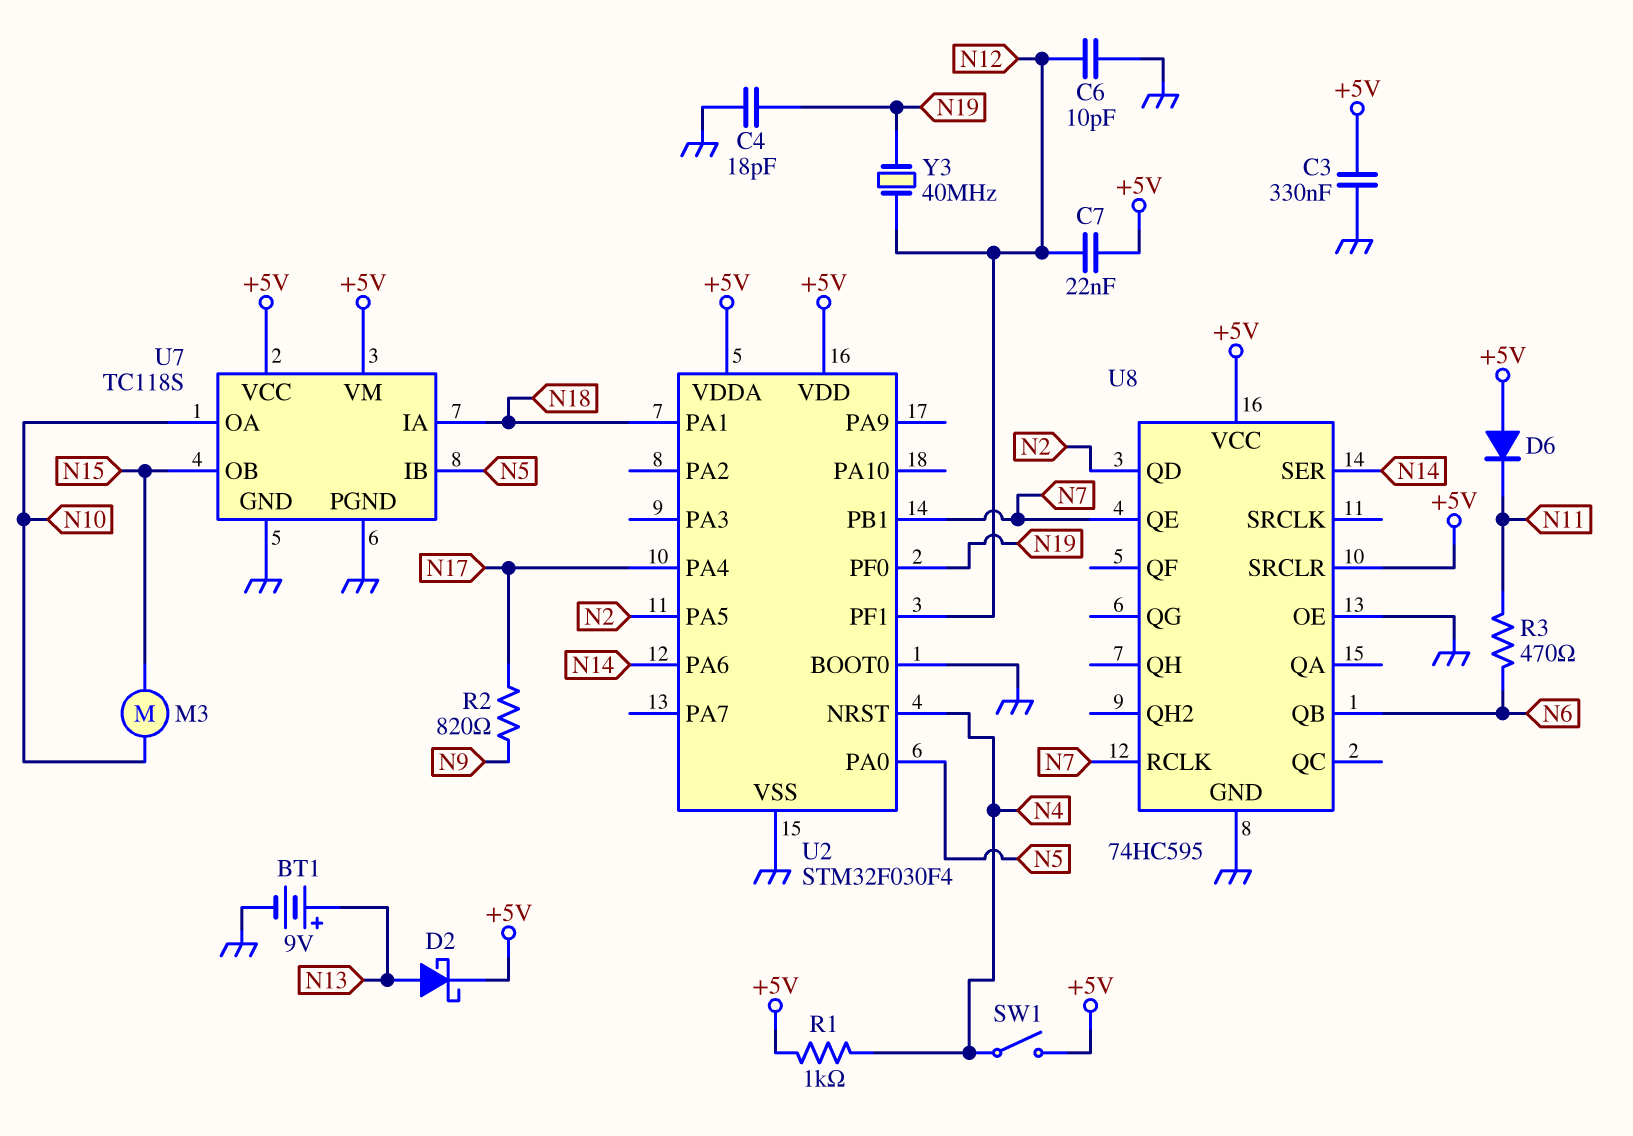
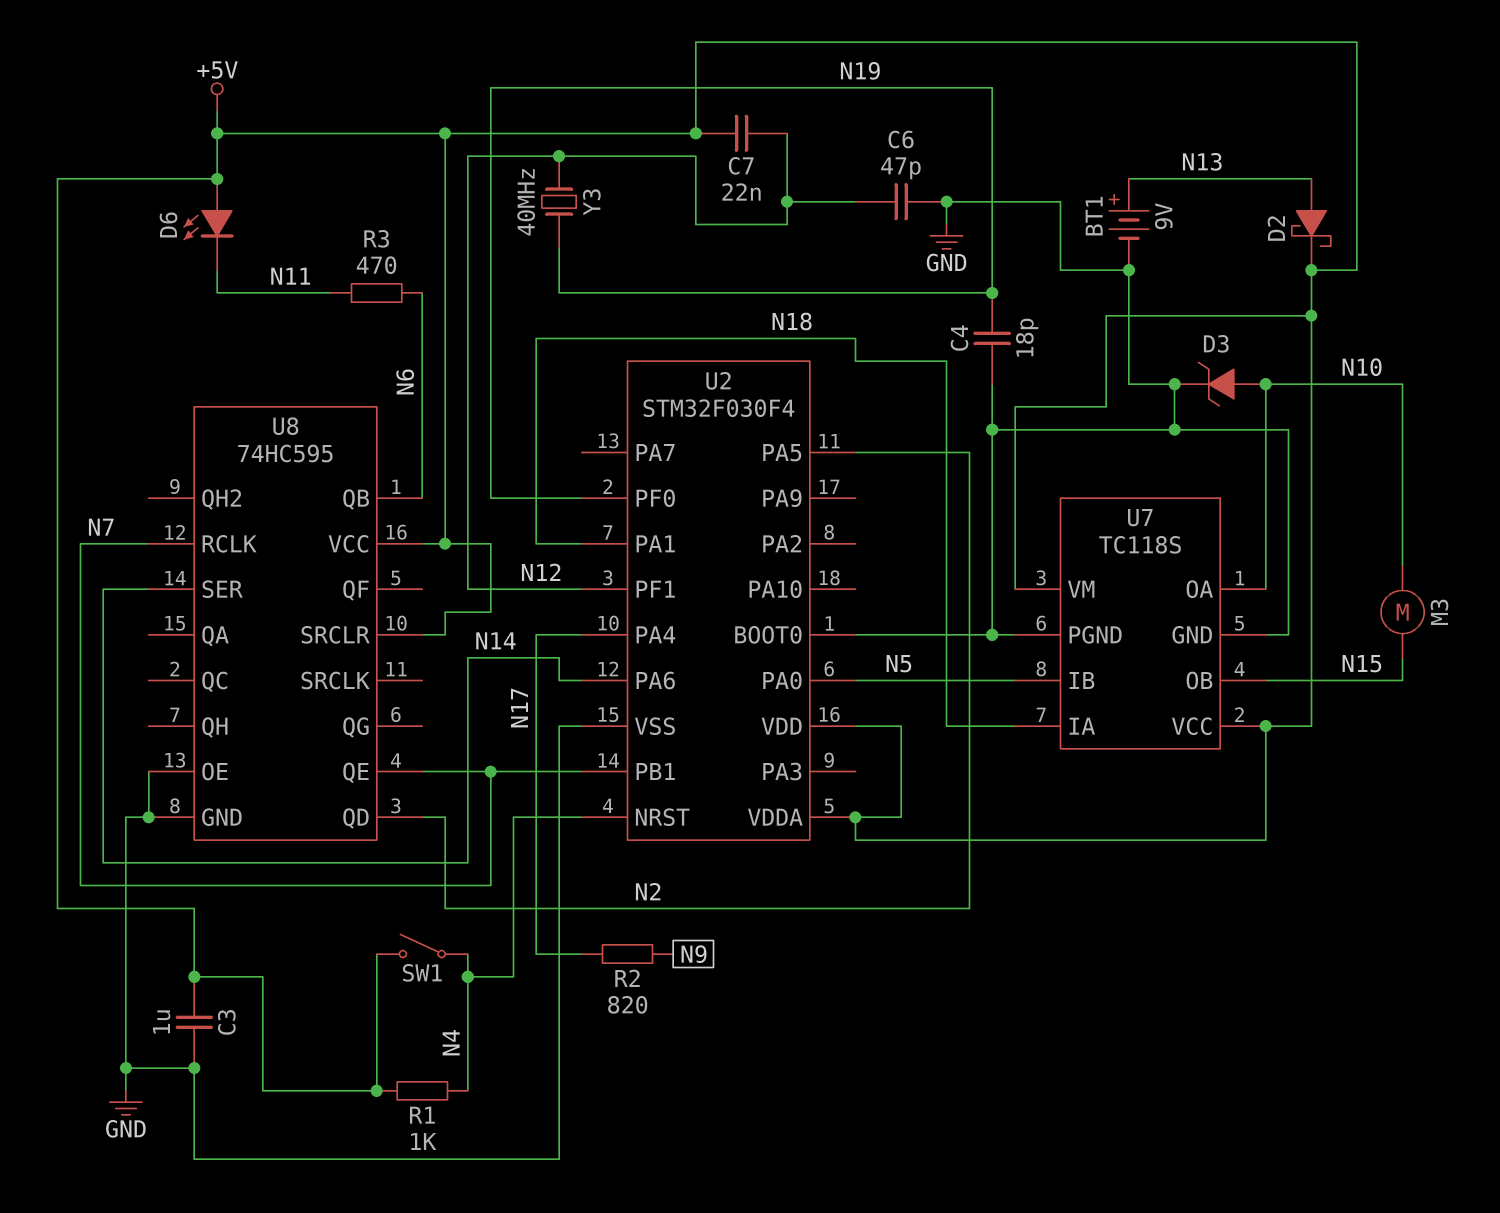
C3: 330nF (+5V, GND) -> 1uF (+5V, GND)
C6: 10pF (GND, N12) -> 47pF (GND, N12)
D3: none -> zener (A N10, K GND)
D6: diode (A +5V, K N11) -> LED (A +5V, K N11)

